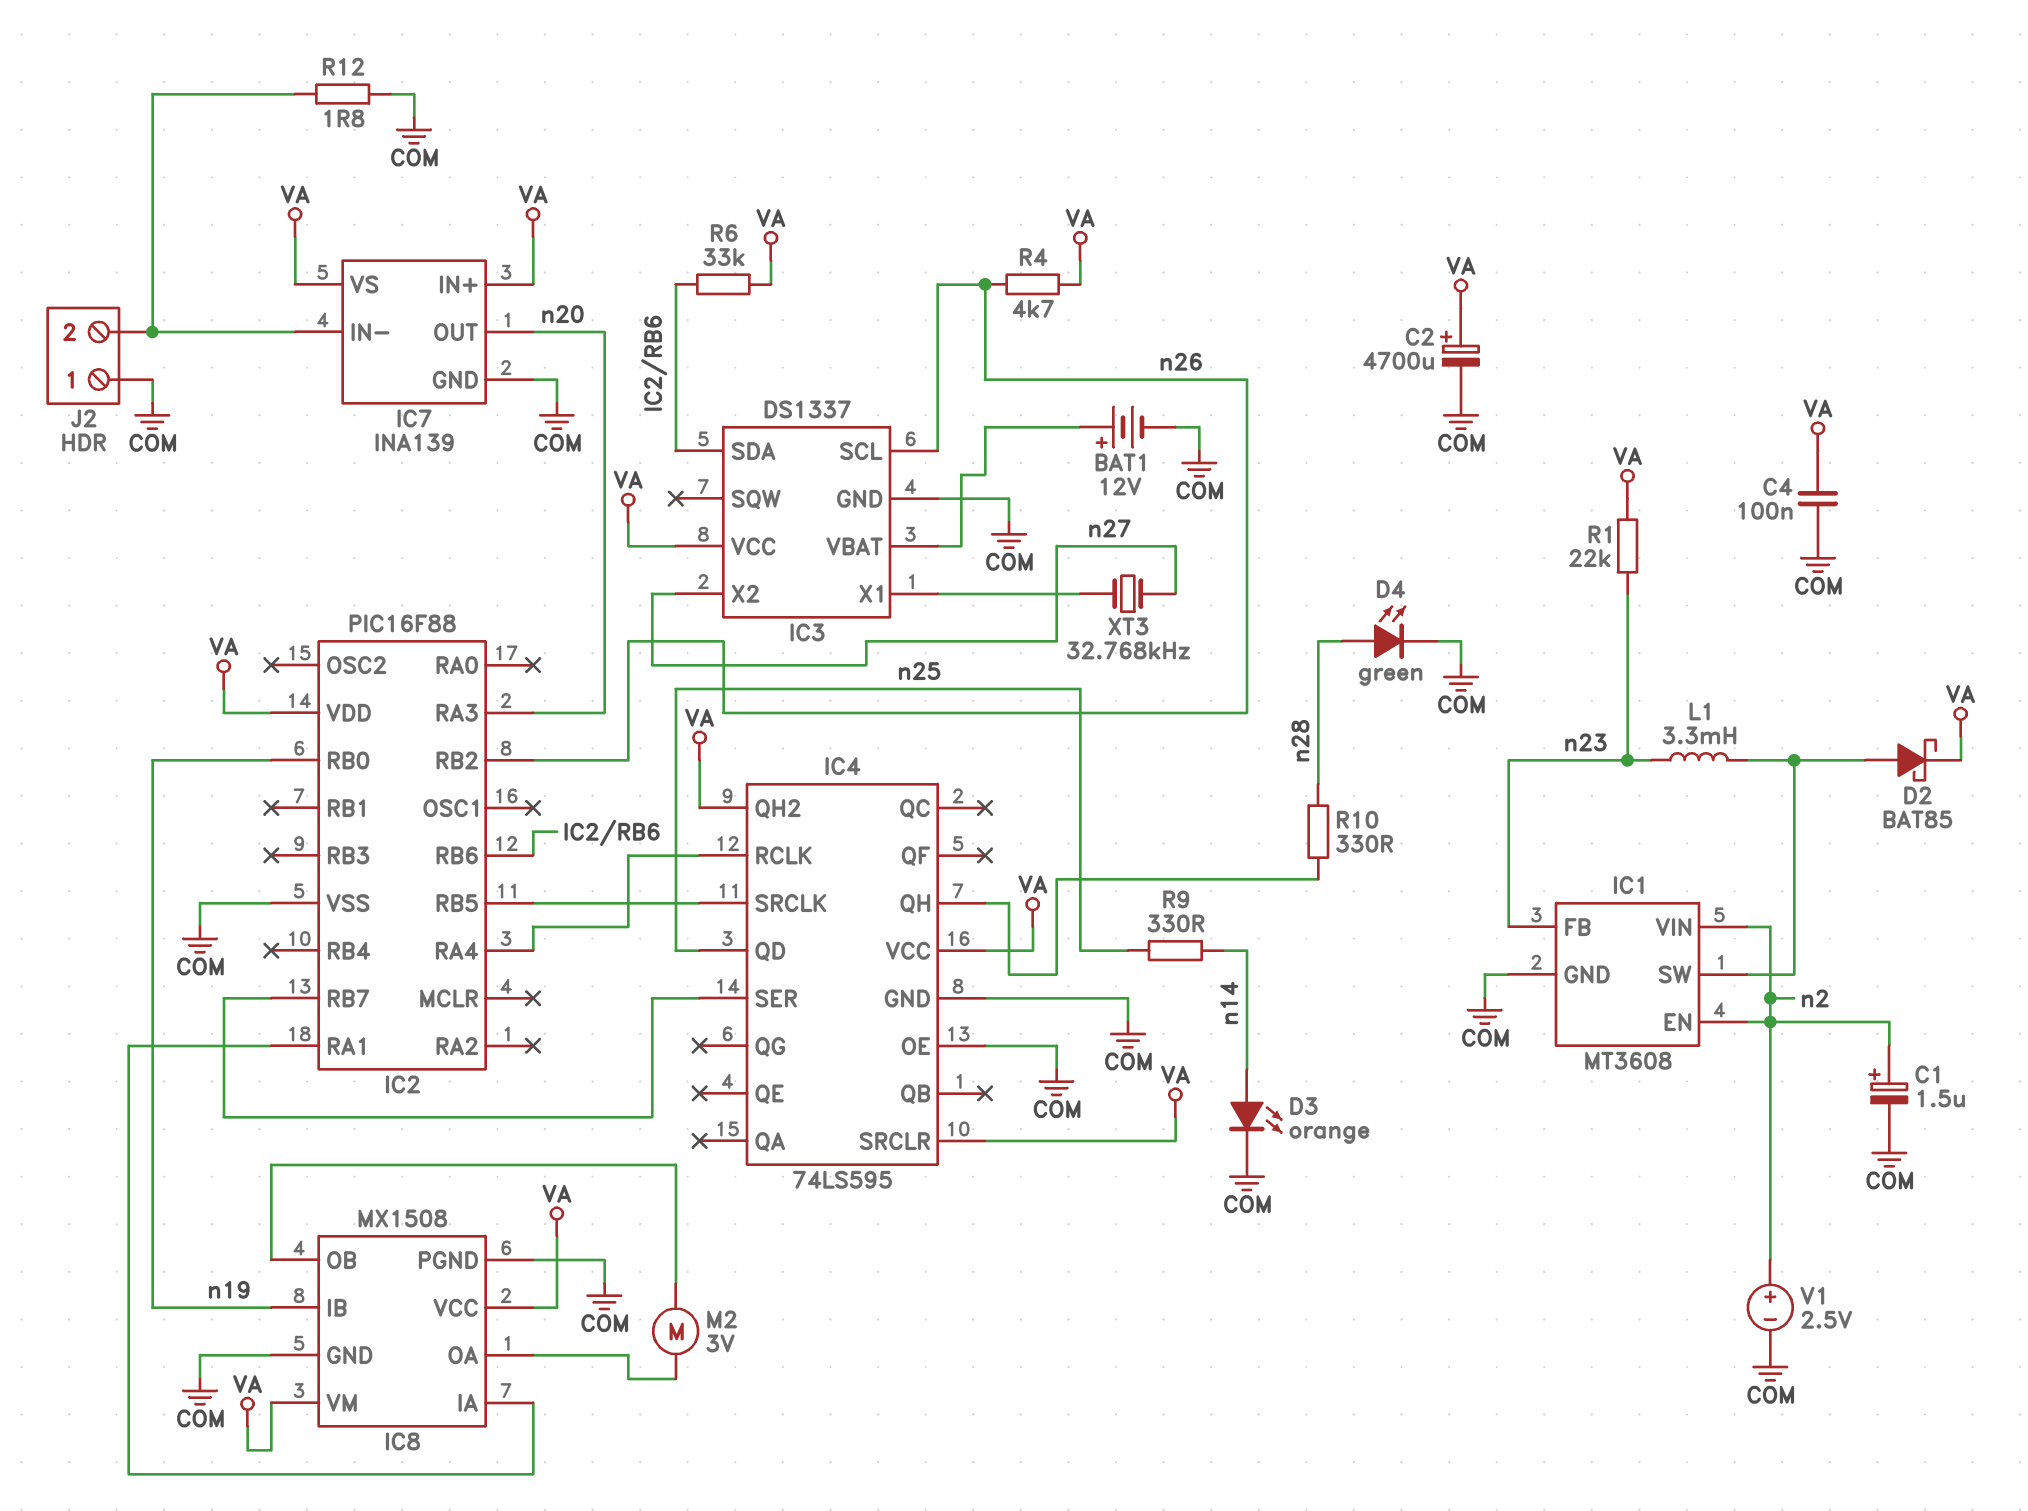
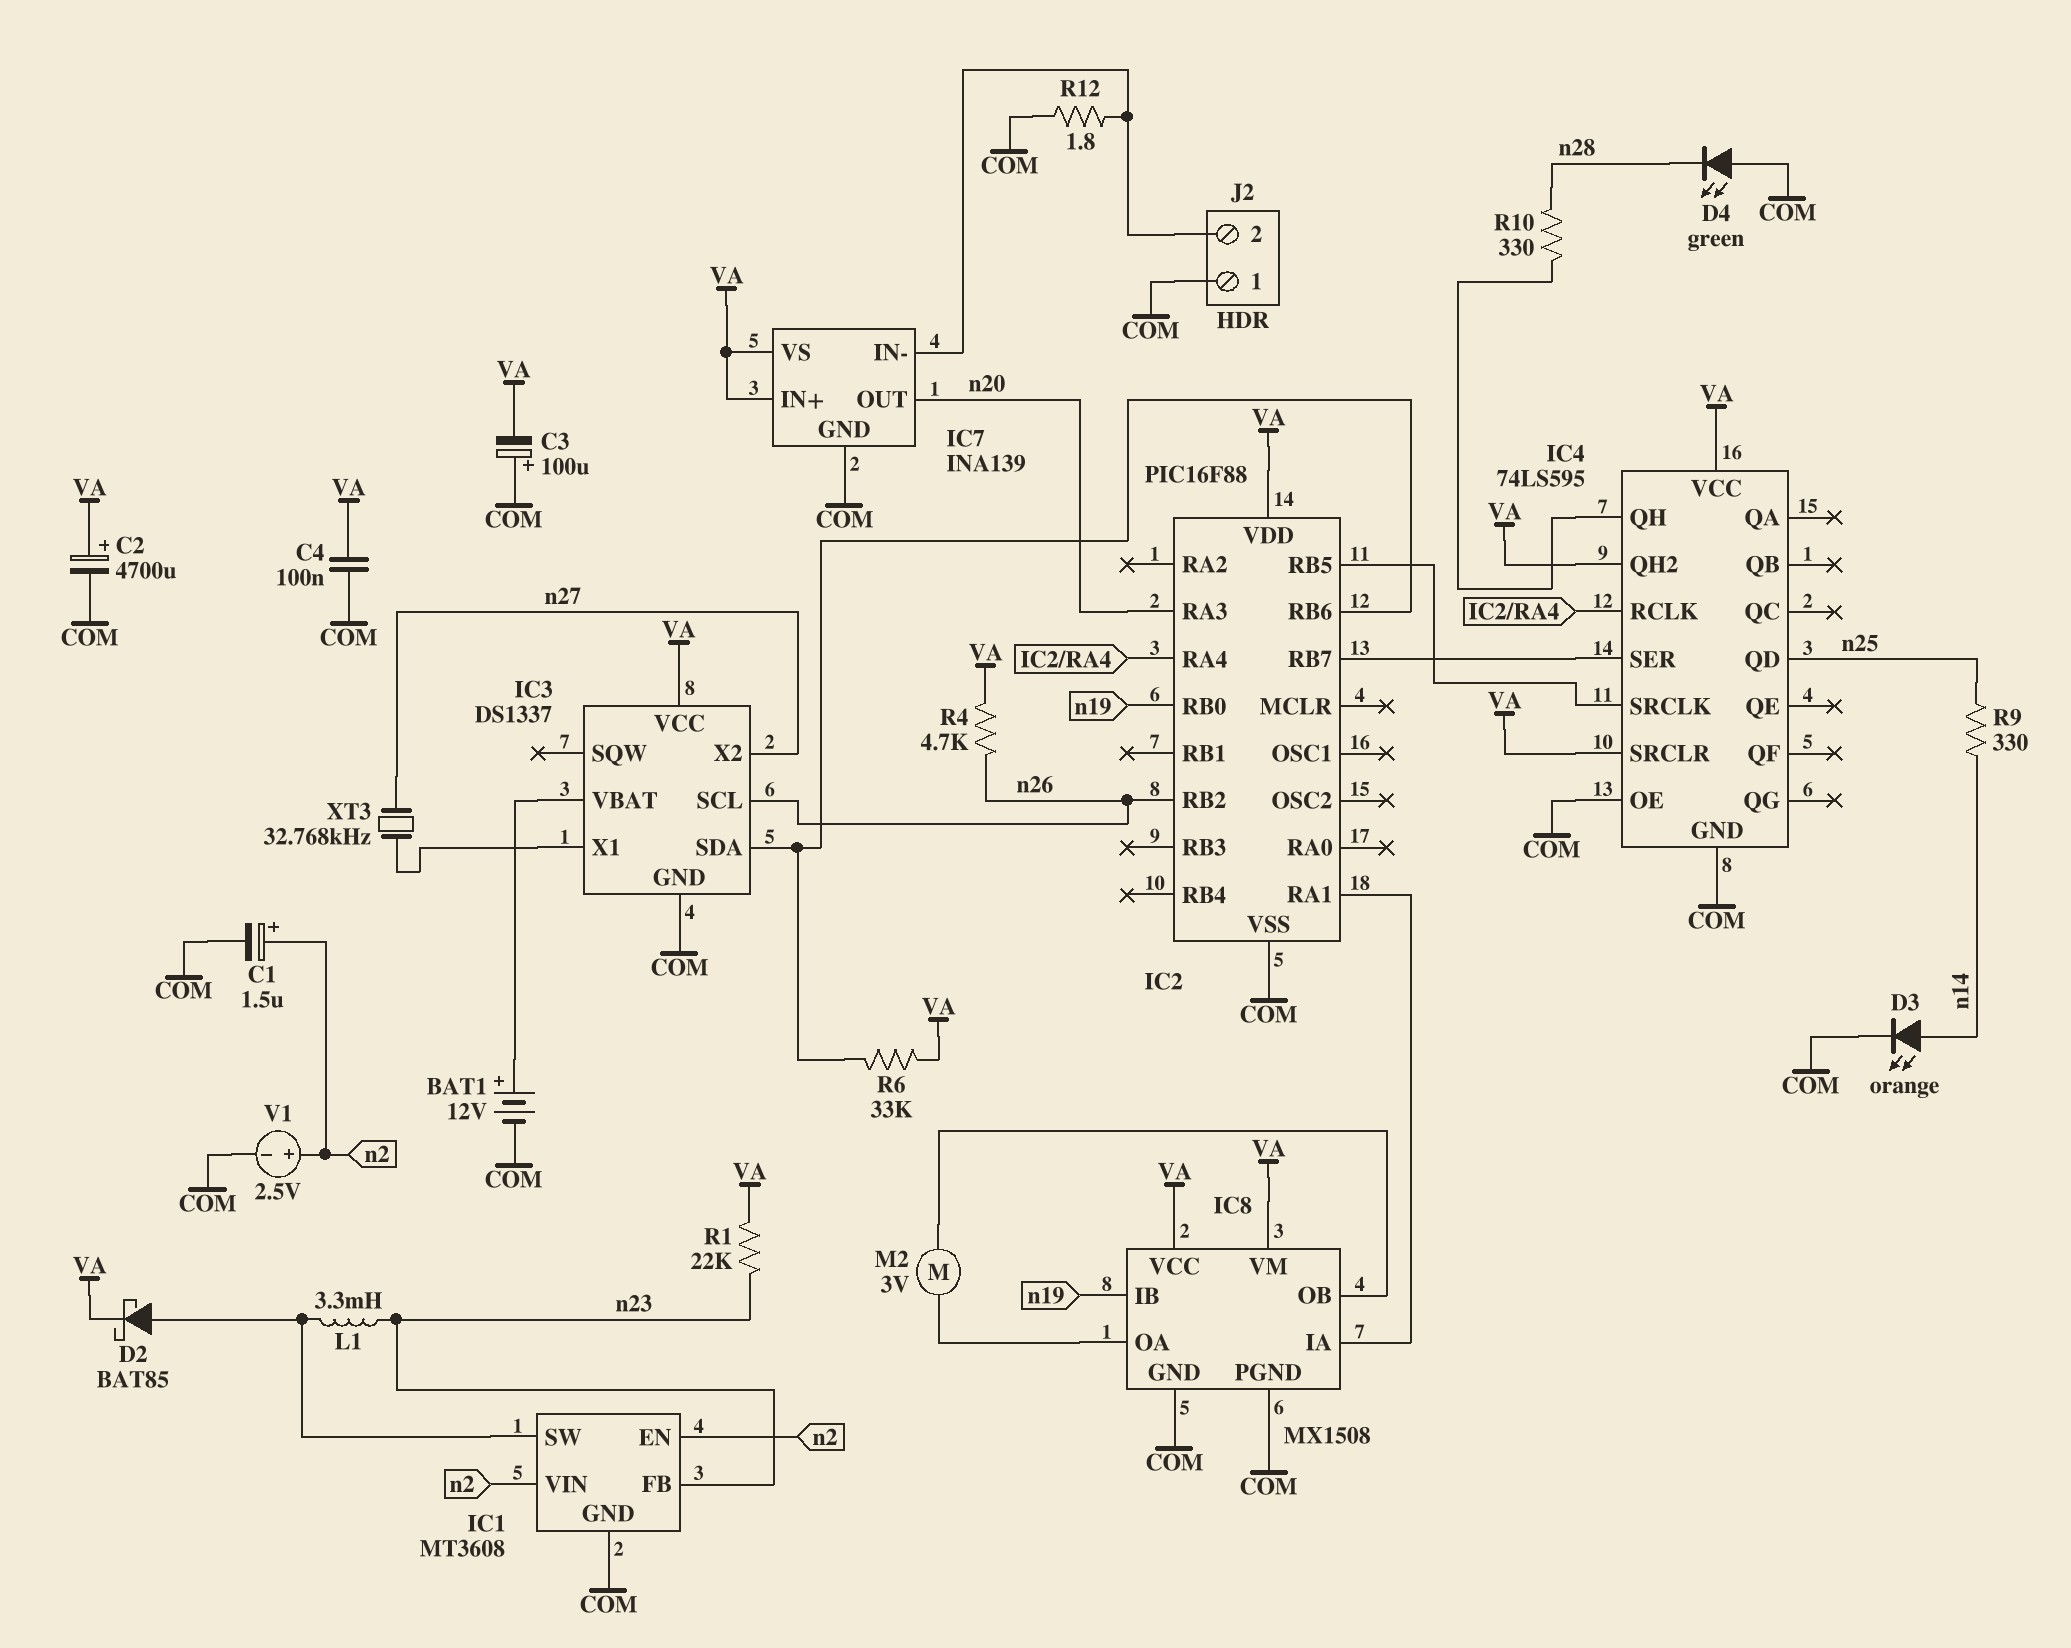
C3: none -> 100uF (plus COM, minus VA)
D4: LED green (A n28, K COM) -> LED green (A COM, K n28)

